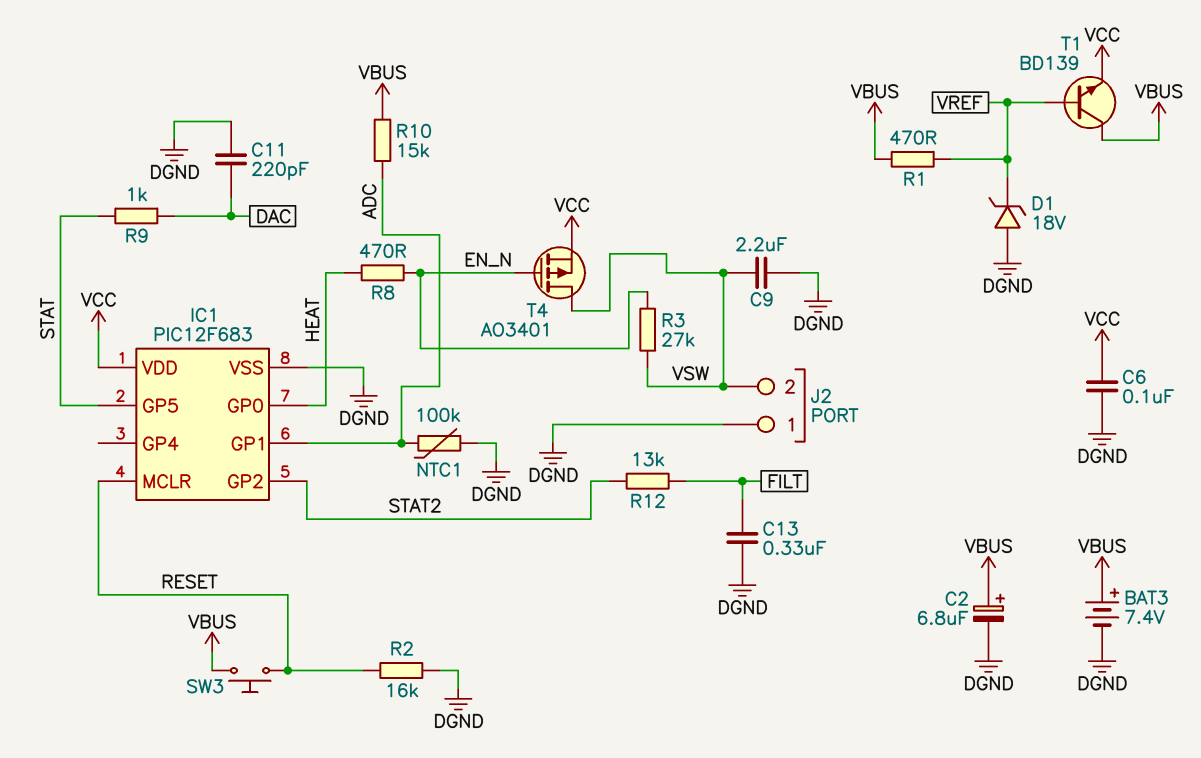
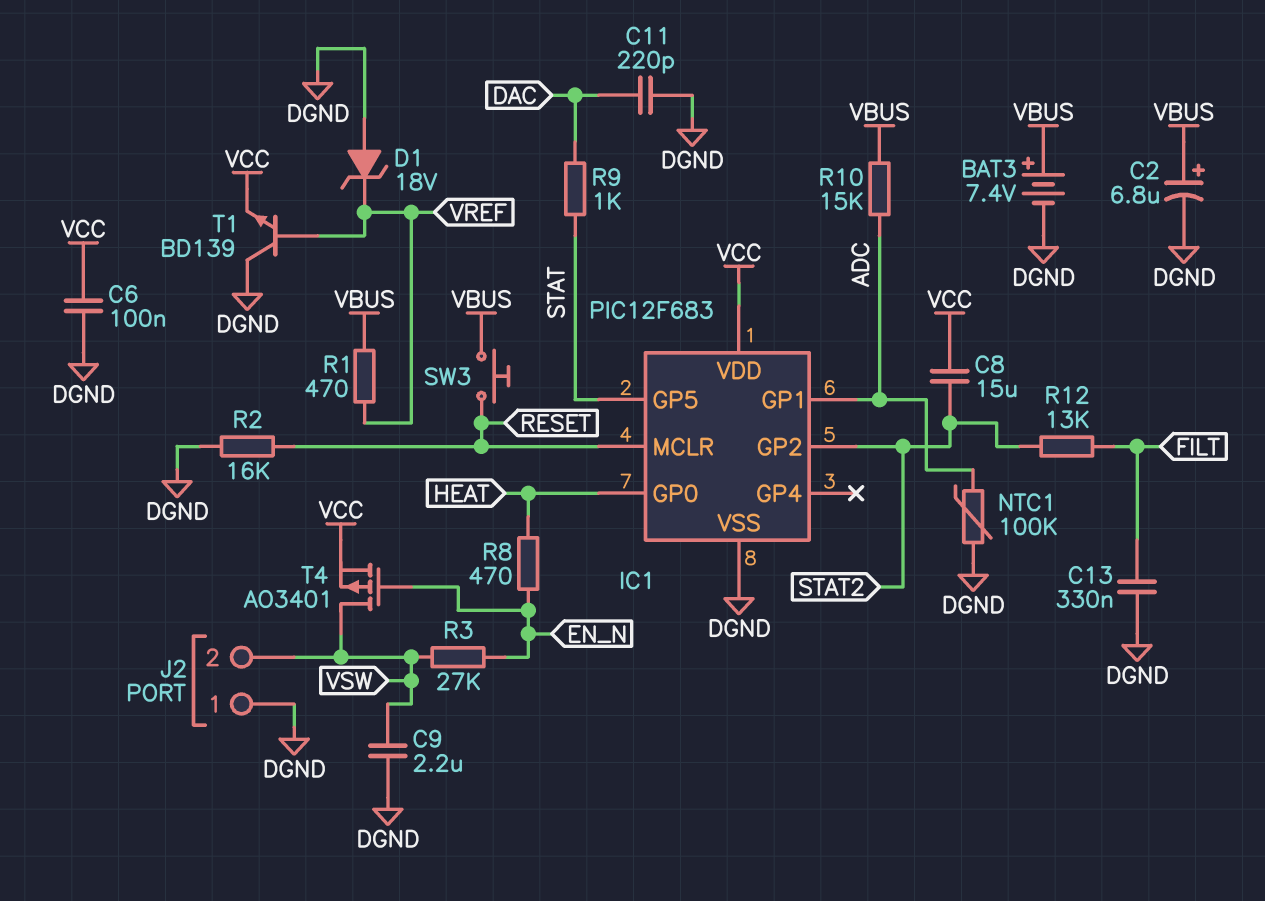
C8: none -> 15uF (STAT2, VCC)
T1: NPN BD139 (B VREF, C VBUS, E VCC) -> NPN BD139 (B VREF, C DGND, E VCC)

